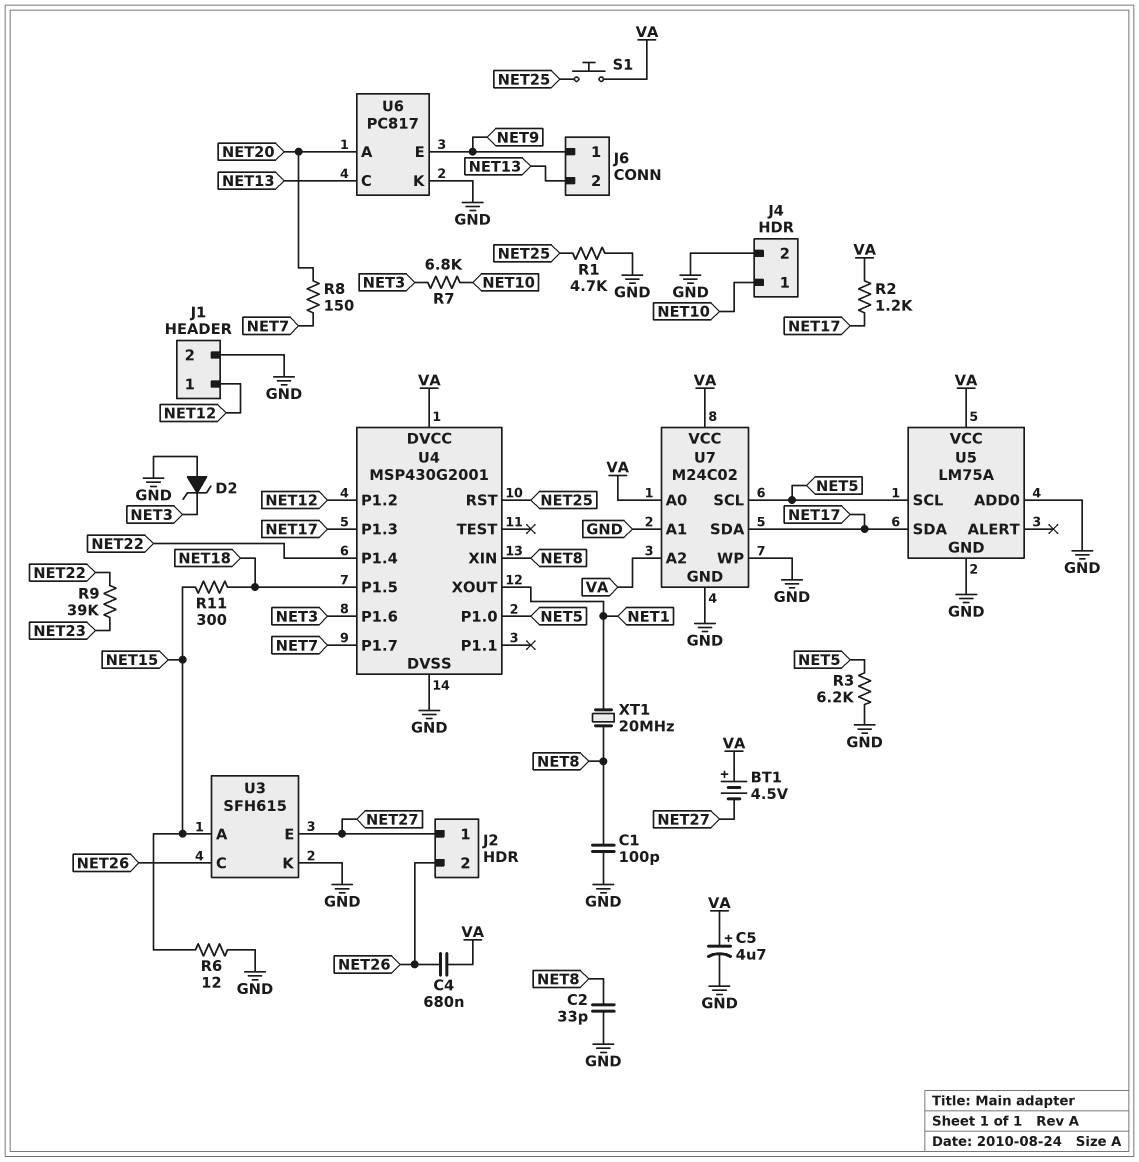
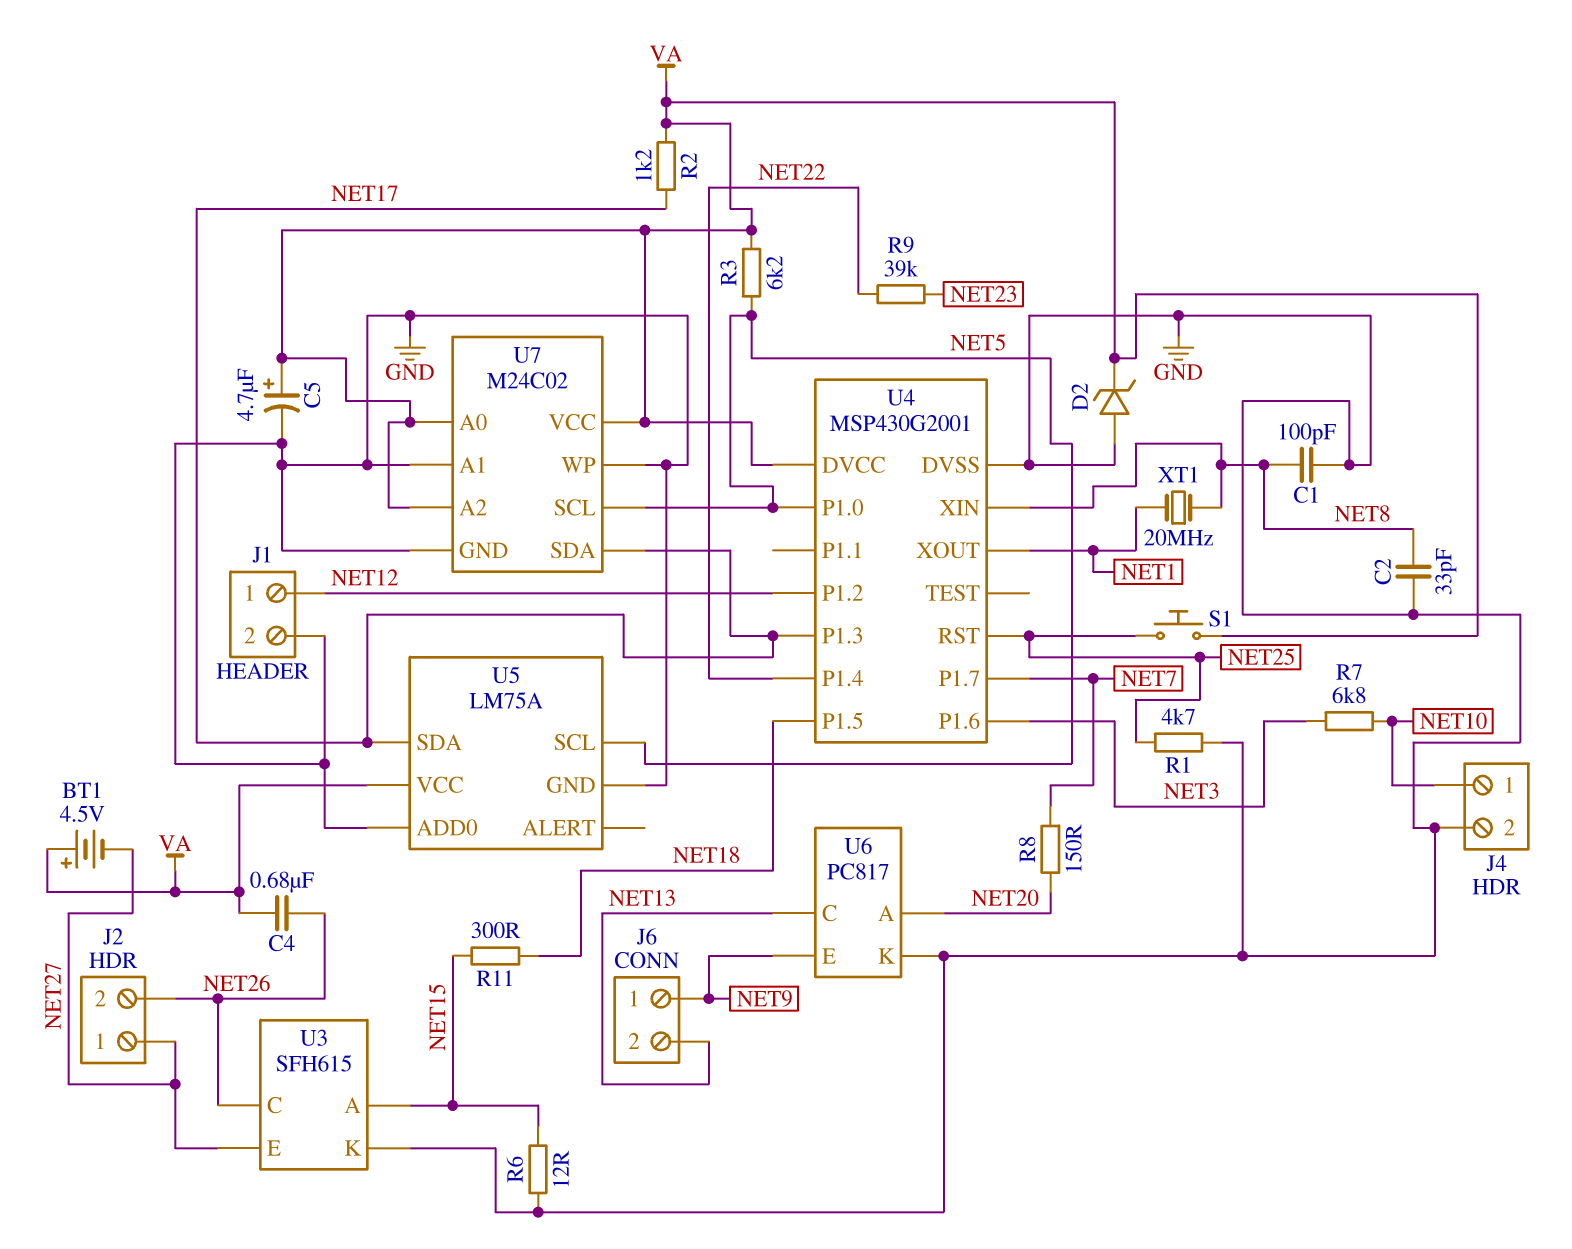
D2: zener (A GND, K NET3) -> zener (A GND, K VA)
R3: 6.2k (GND, NET5) -> 6.2k (NET5, VA)

